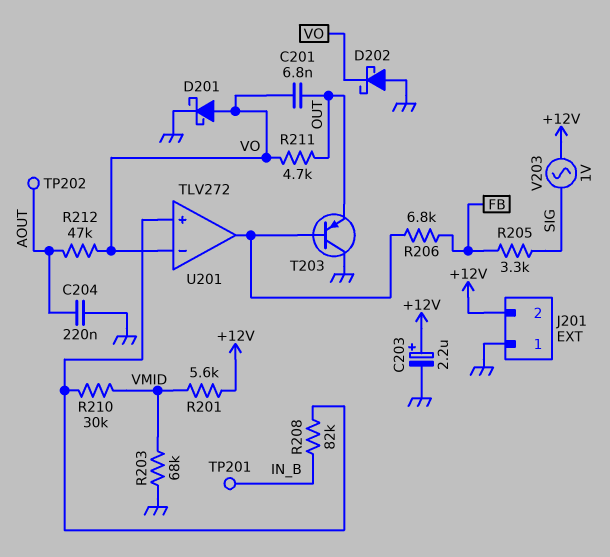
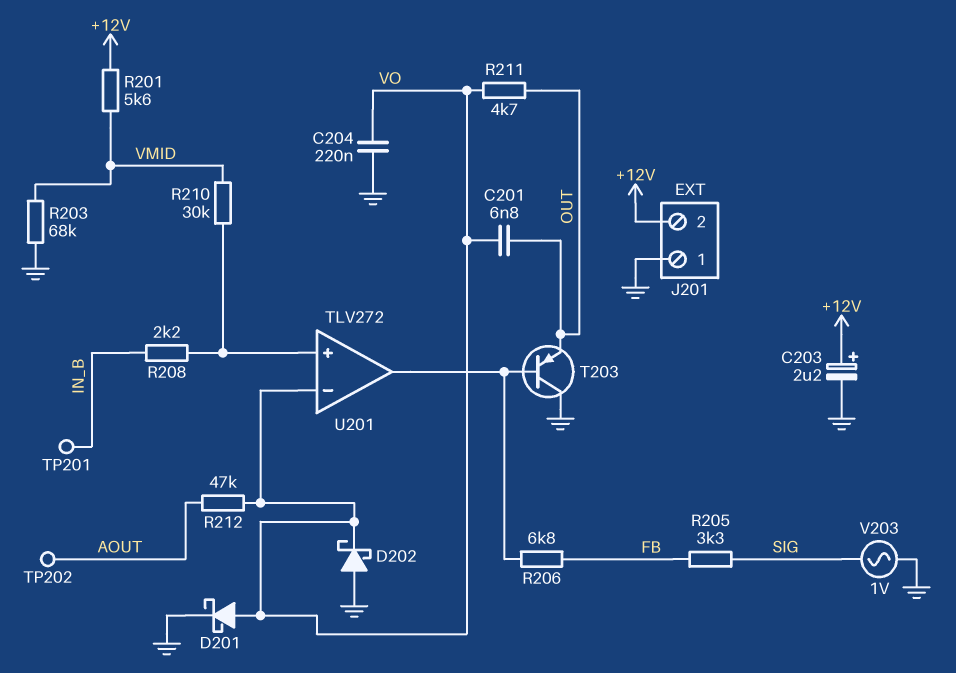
C204: 220nF (AOUT, GND) -> 220nF (GND, VO)
R208: 82k (IN_B, U201/in+) -> 2.2k (IN_B, U201/in+)
V203: AC 1V (+12V, SIG) -> AC 1V (GND, SIG)

